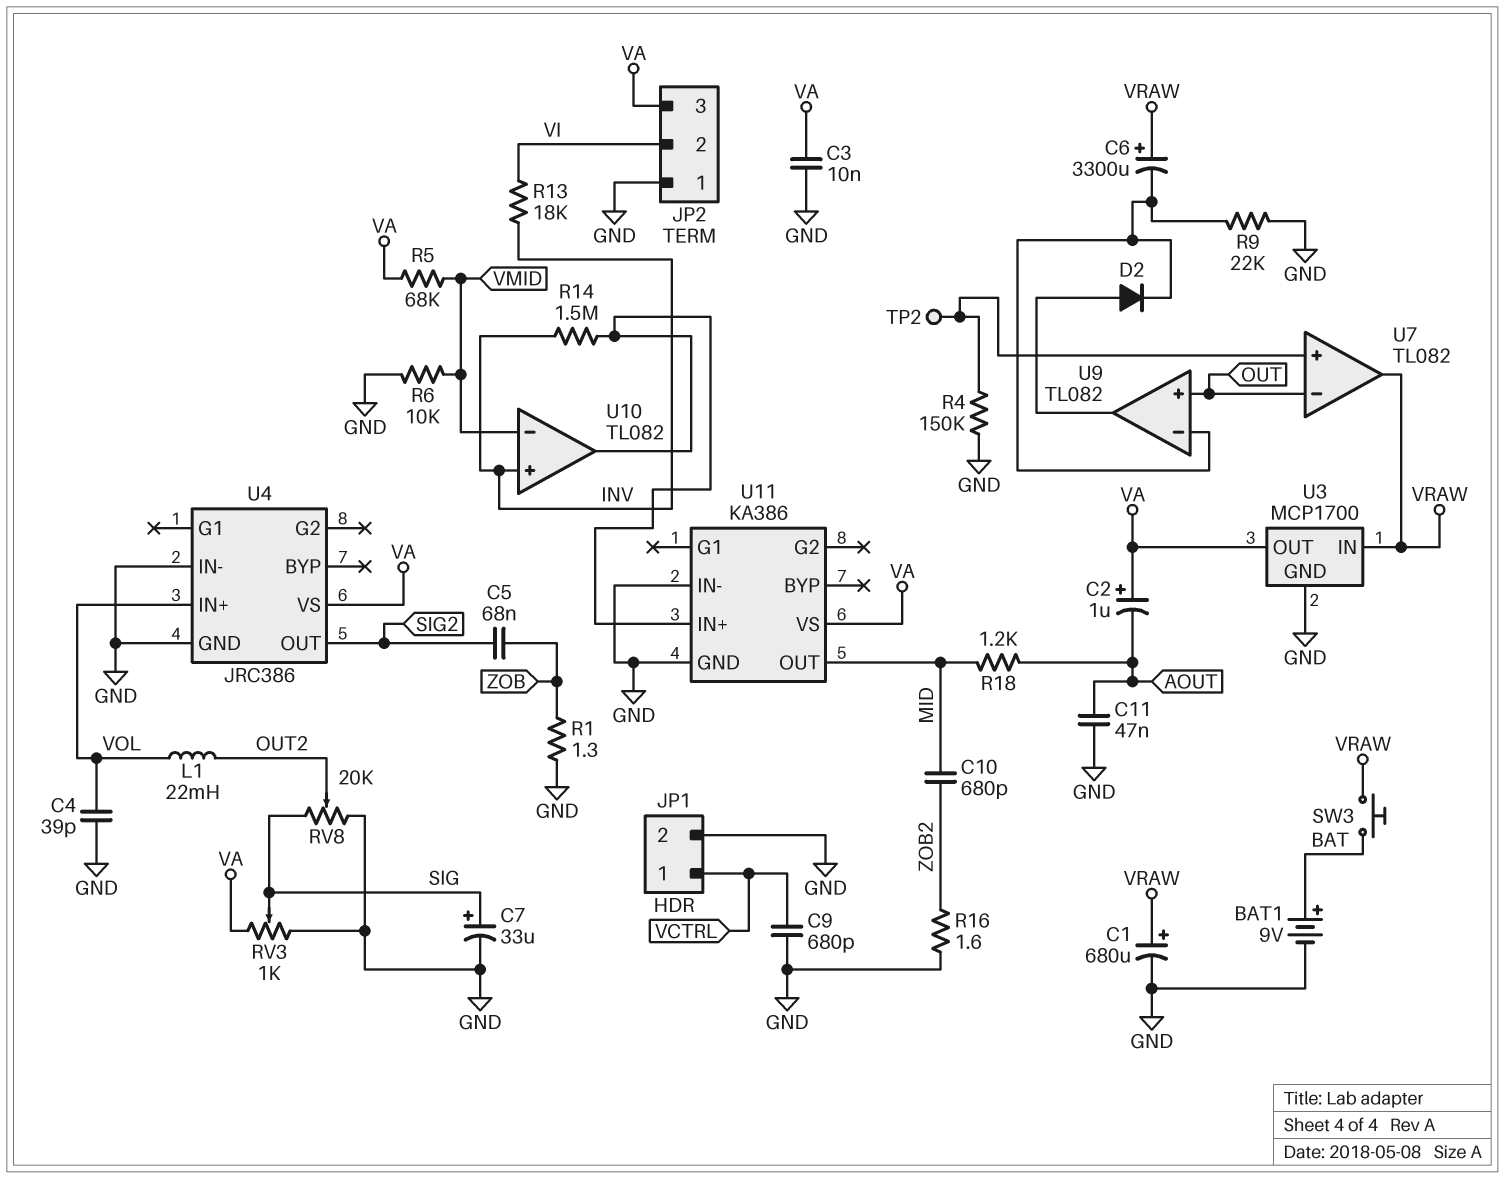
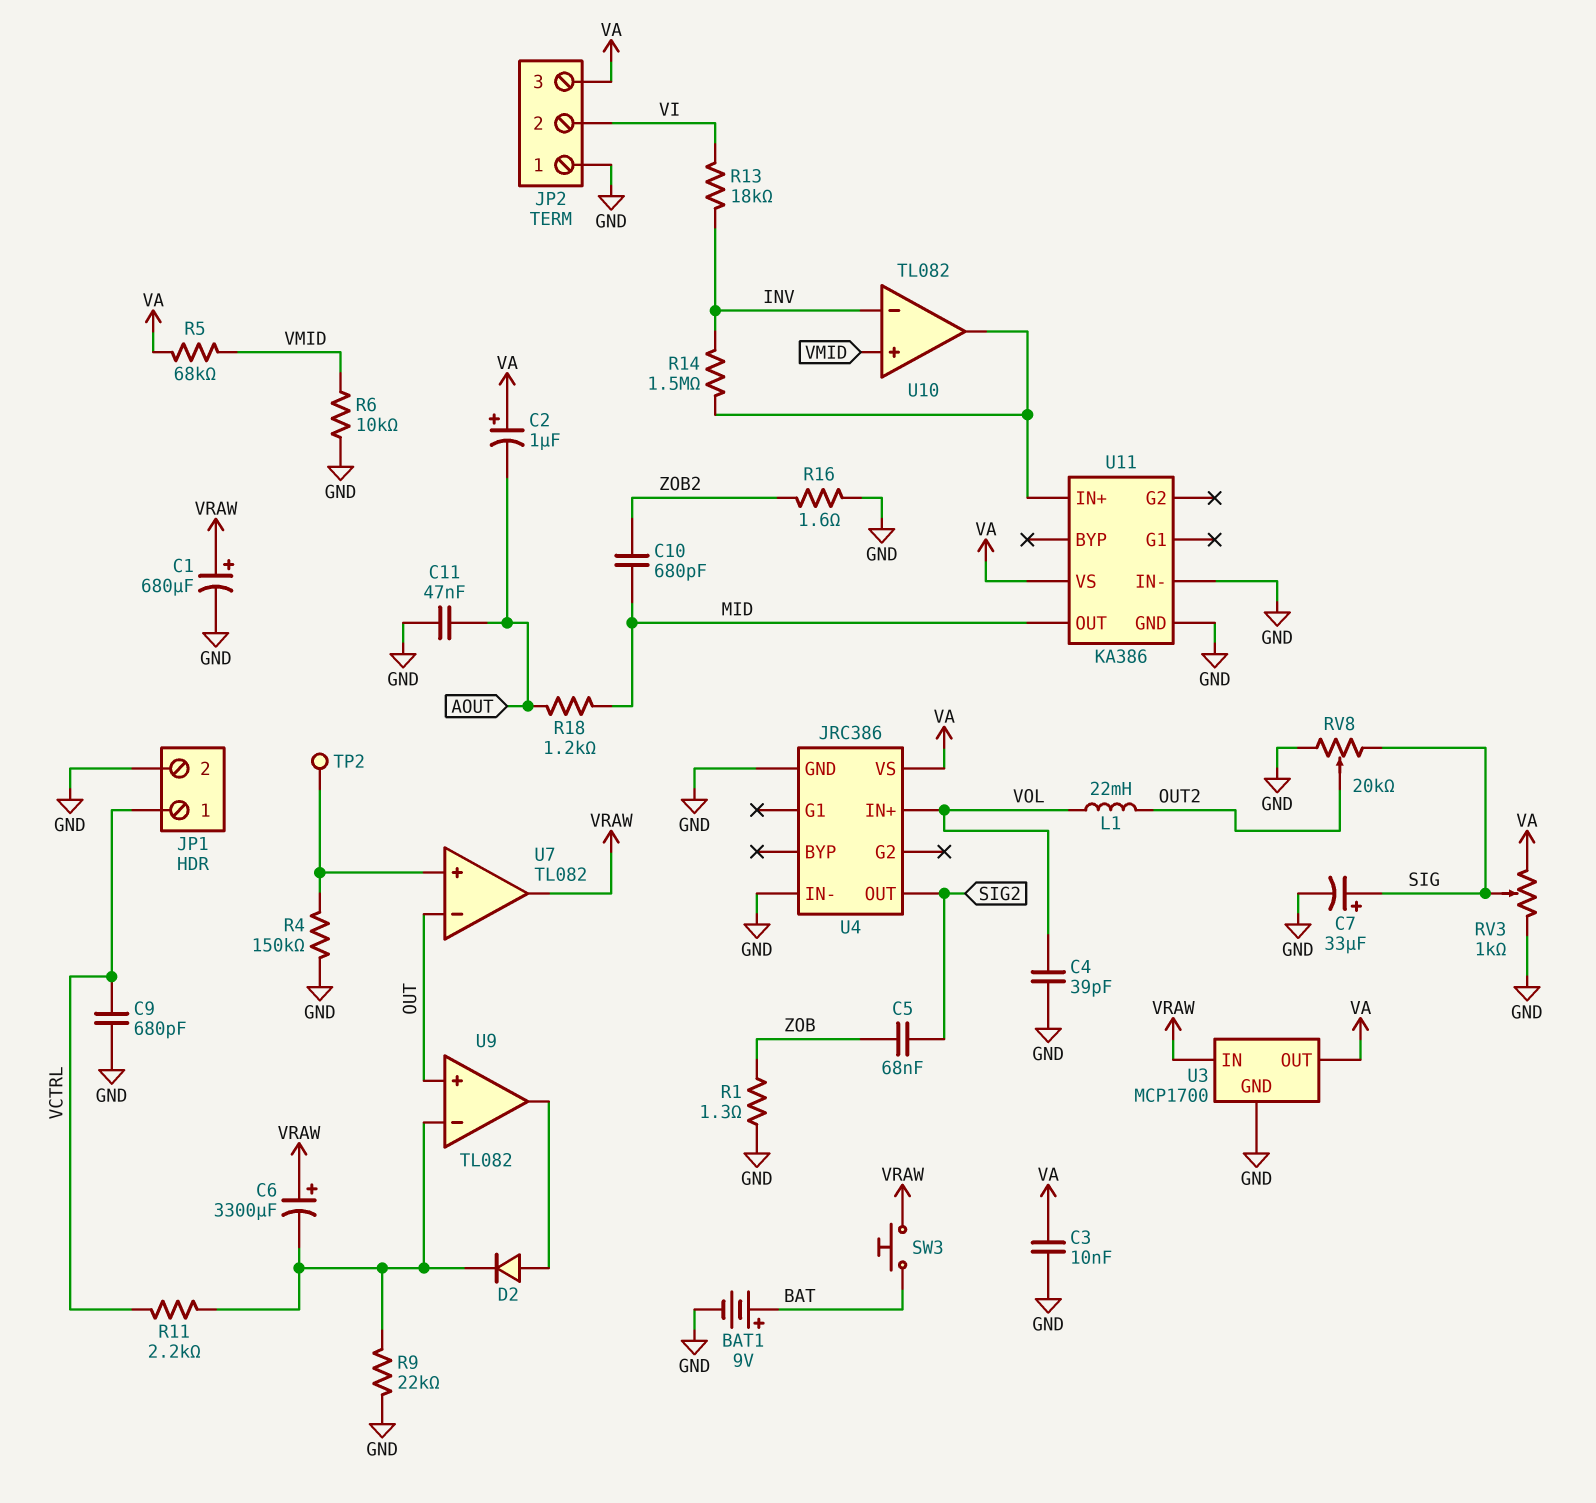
R11: none -> 2.2k (U9/in-, VCTRL)
U10 pin in+: INV -> VMID
U10 pin in-: VMID -> INV

